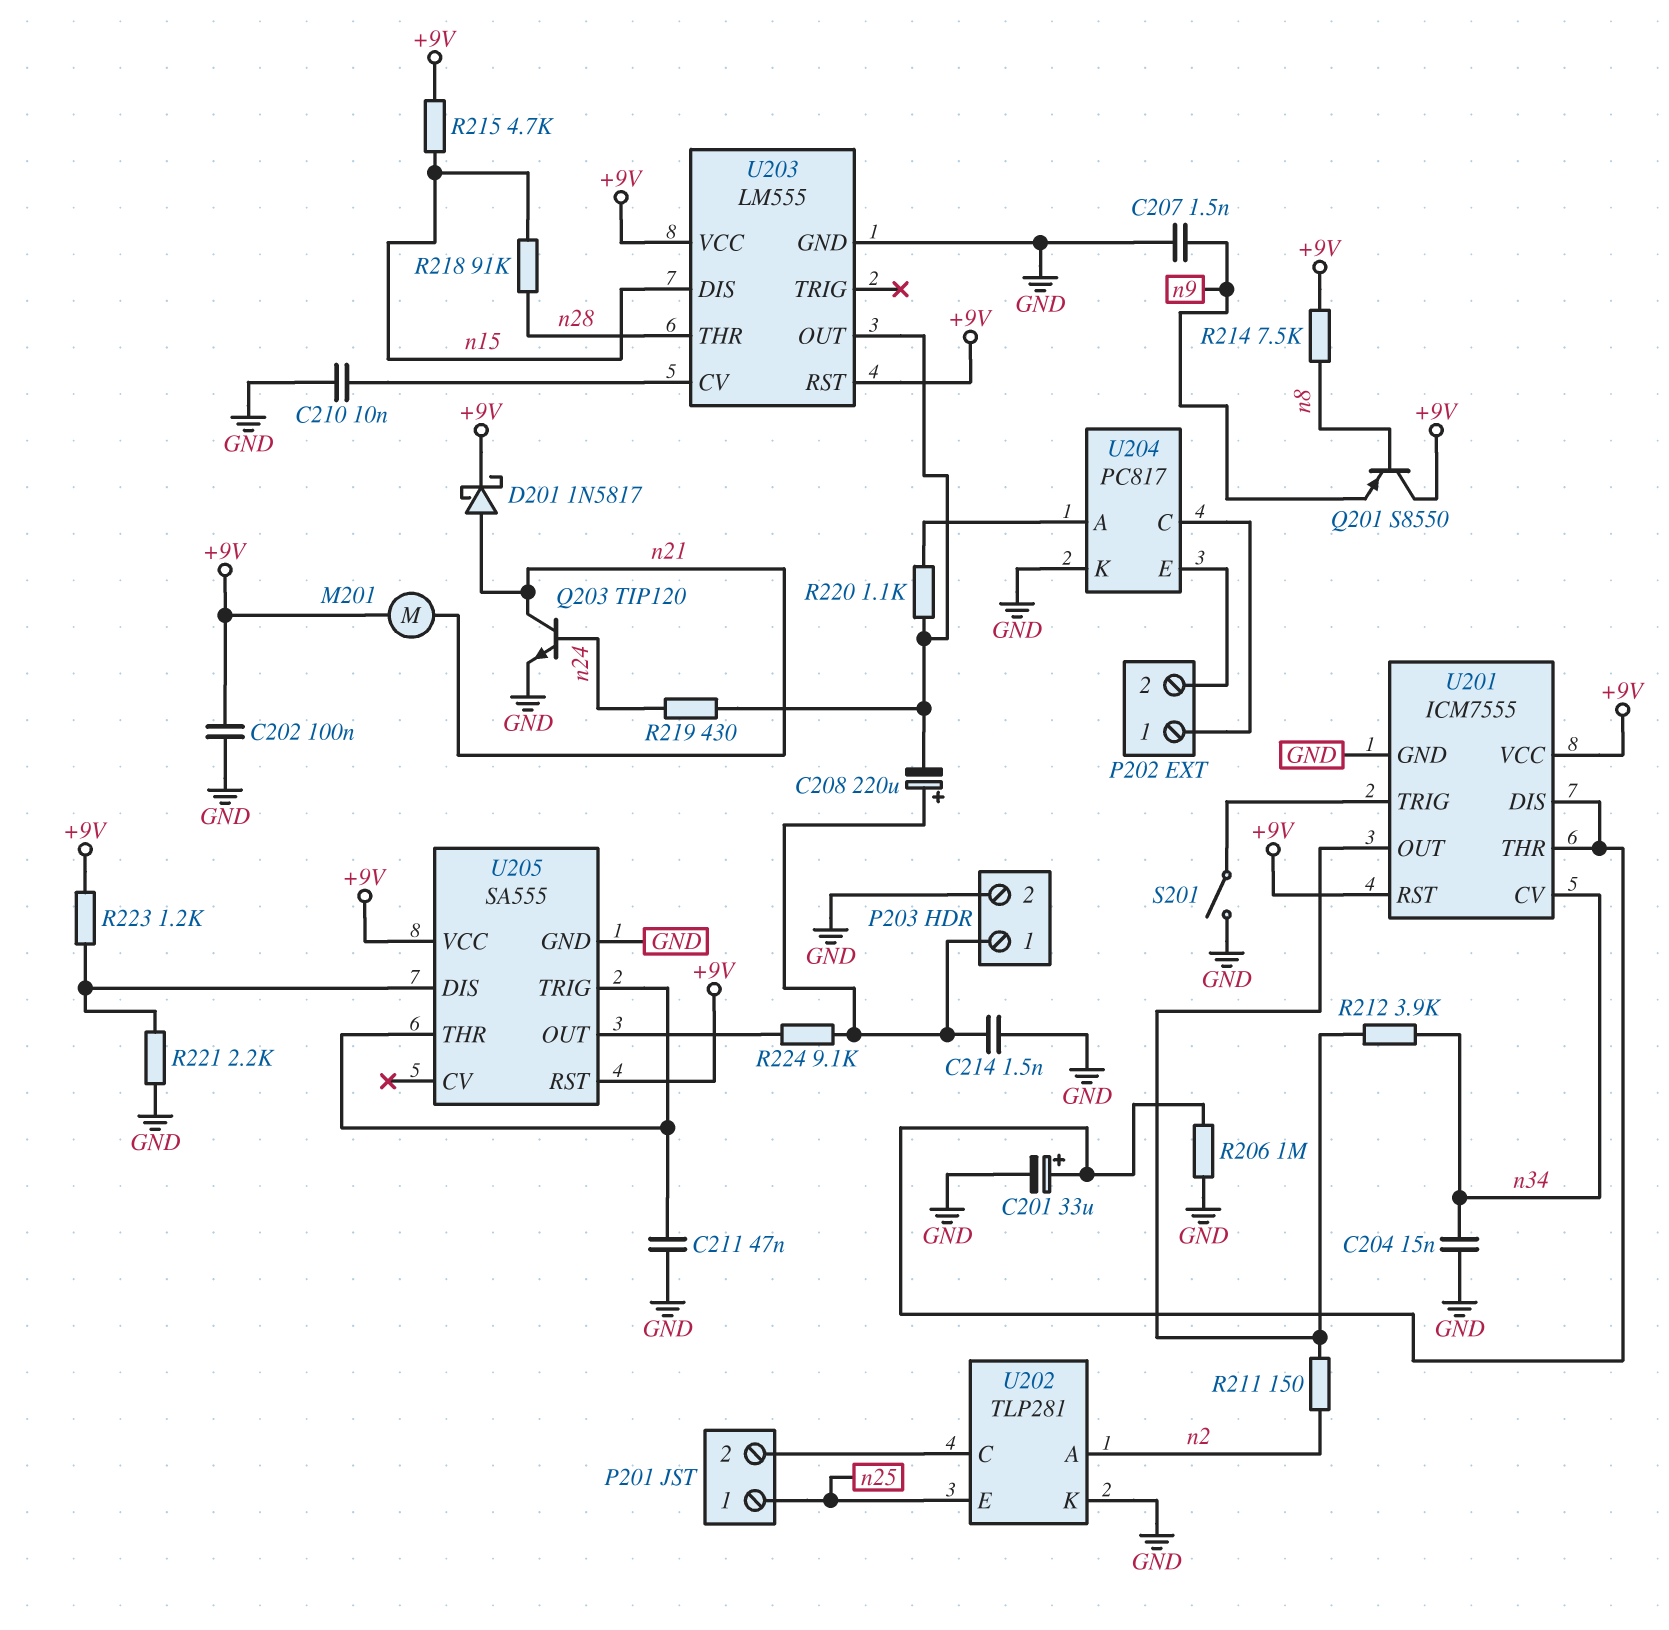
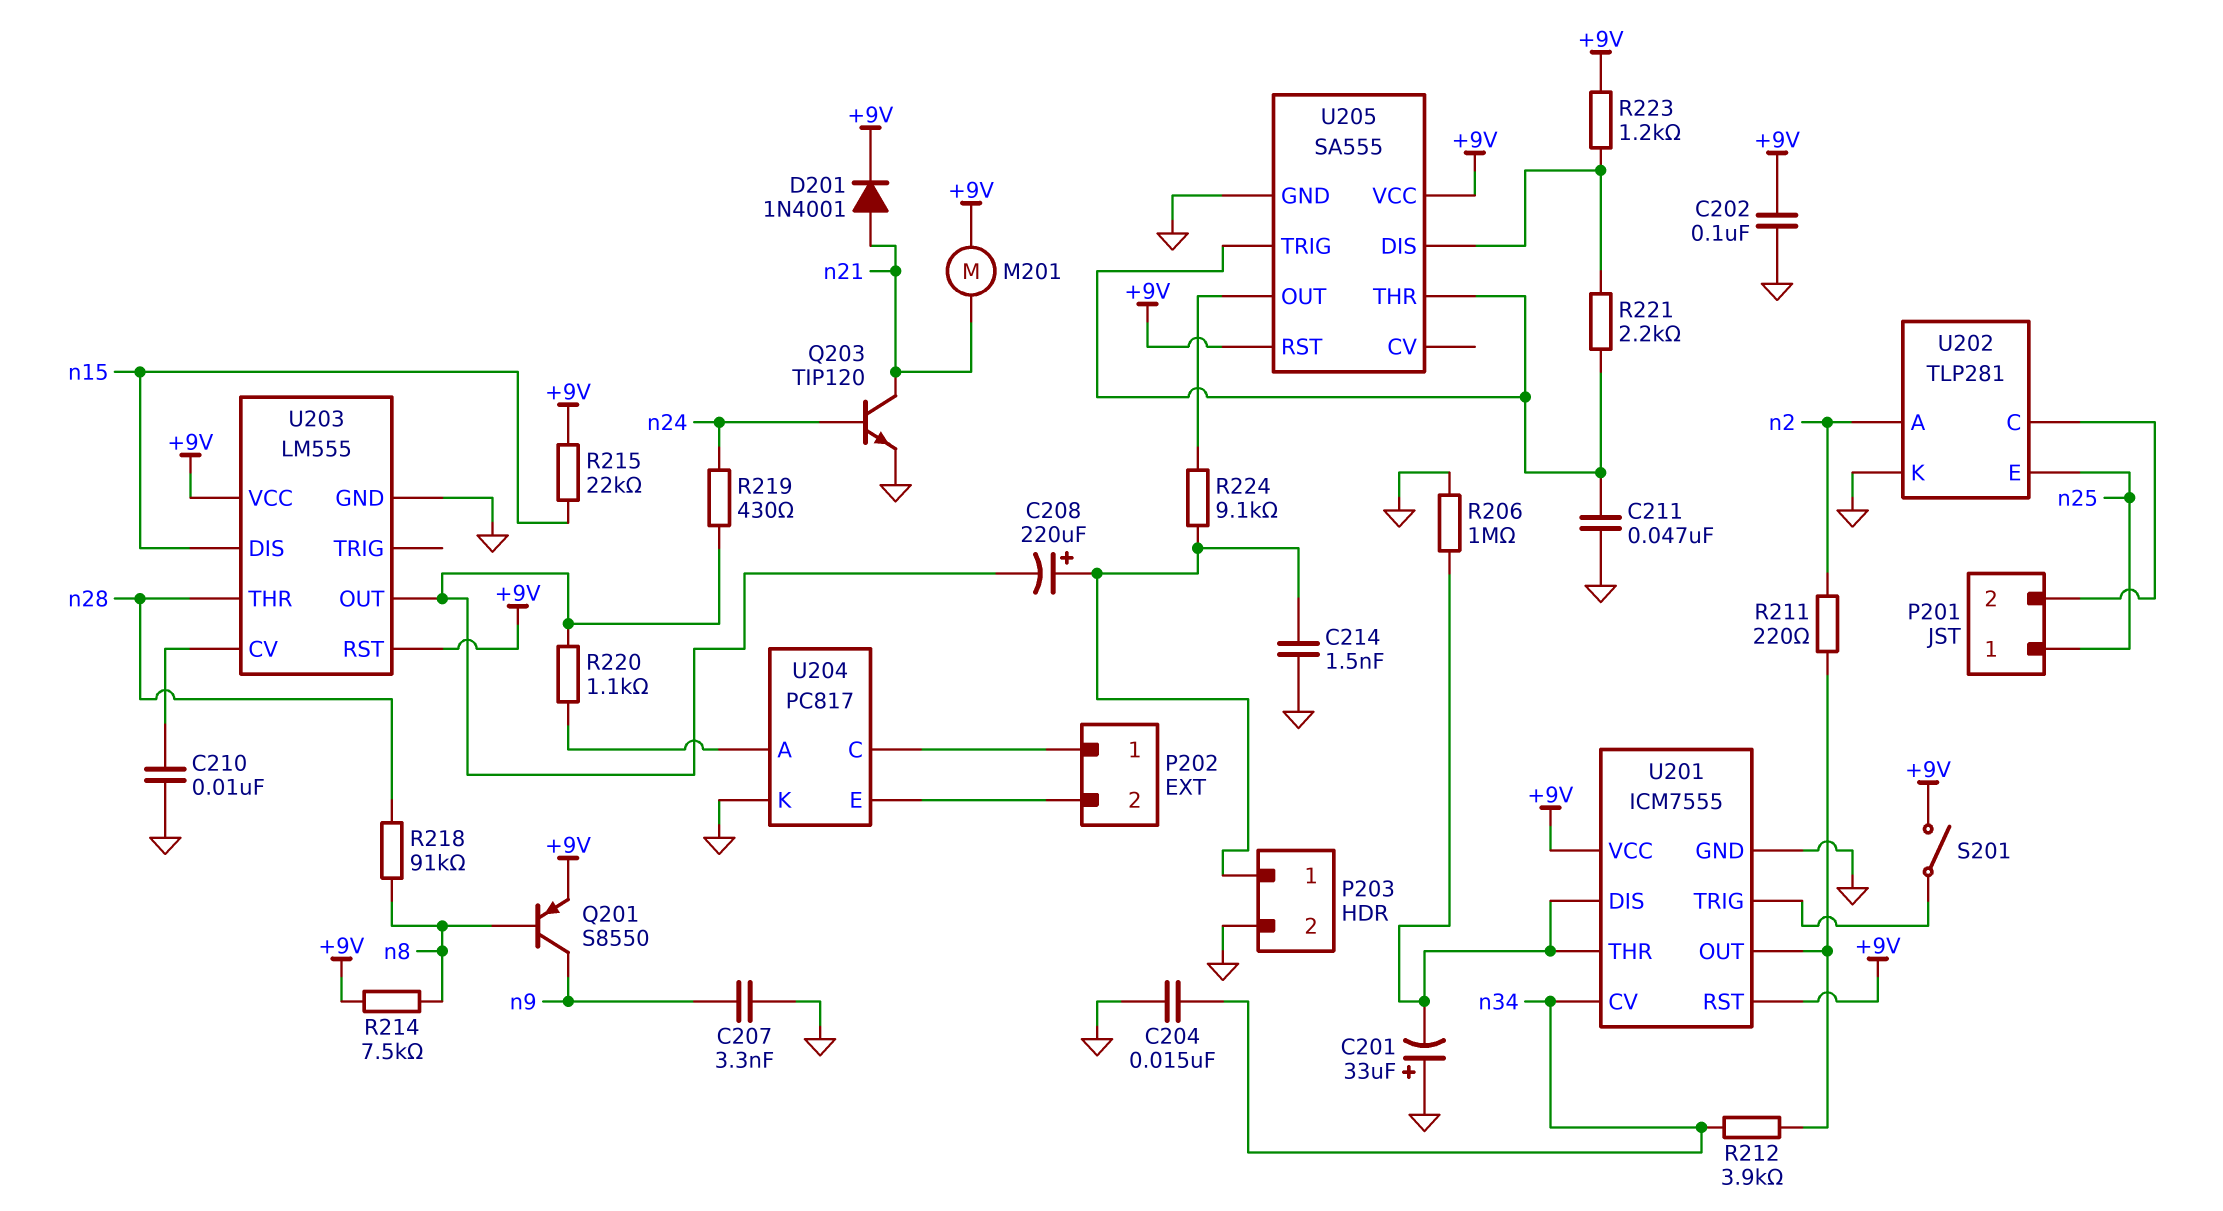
C201: 33uF (plus U201/DIS, minus GND) -> 33uF (plus GND, minus U201/DIS)
C207: 1.5nF (GND, n9) -> 3.3nF (GND, n9)
D201: schottky 1N5817 (A n21, K +9V) -> diode 1N4001 (A n21, K +9V)
Q201: PNP S8550 (B n8, C +9V, E n9) -> PNP S8550 (B n8, C n9, E +9V)
R211: 150 (U201/OUT, n2) -> 220 (U201/OUT, n2)
R215: 4.7k (+9V, n15) -> 22k (+9V, n15)
R218: 91k (n15, n28) -> 91k (n8, n28)
R221: 2.2k (GND, U205/DIS) -> 2.2k (U205/DIS, U205/THR)
S201: switch (GND, U201/TRIG) -> switch (+9V, U201/TRIG)

